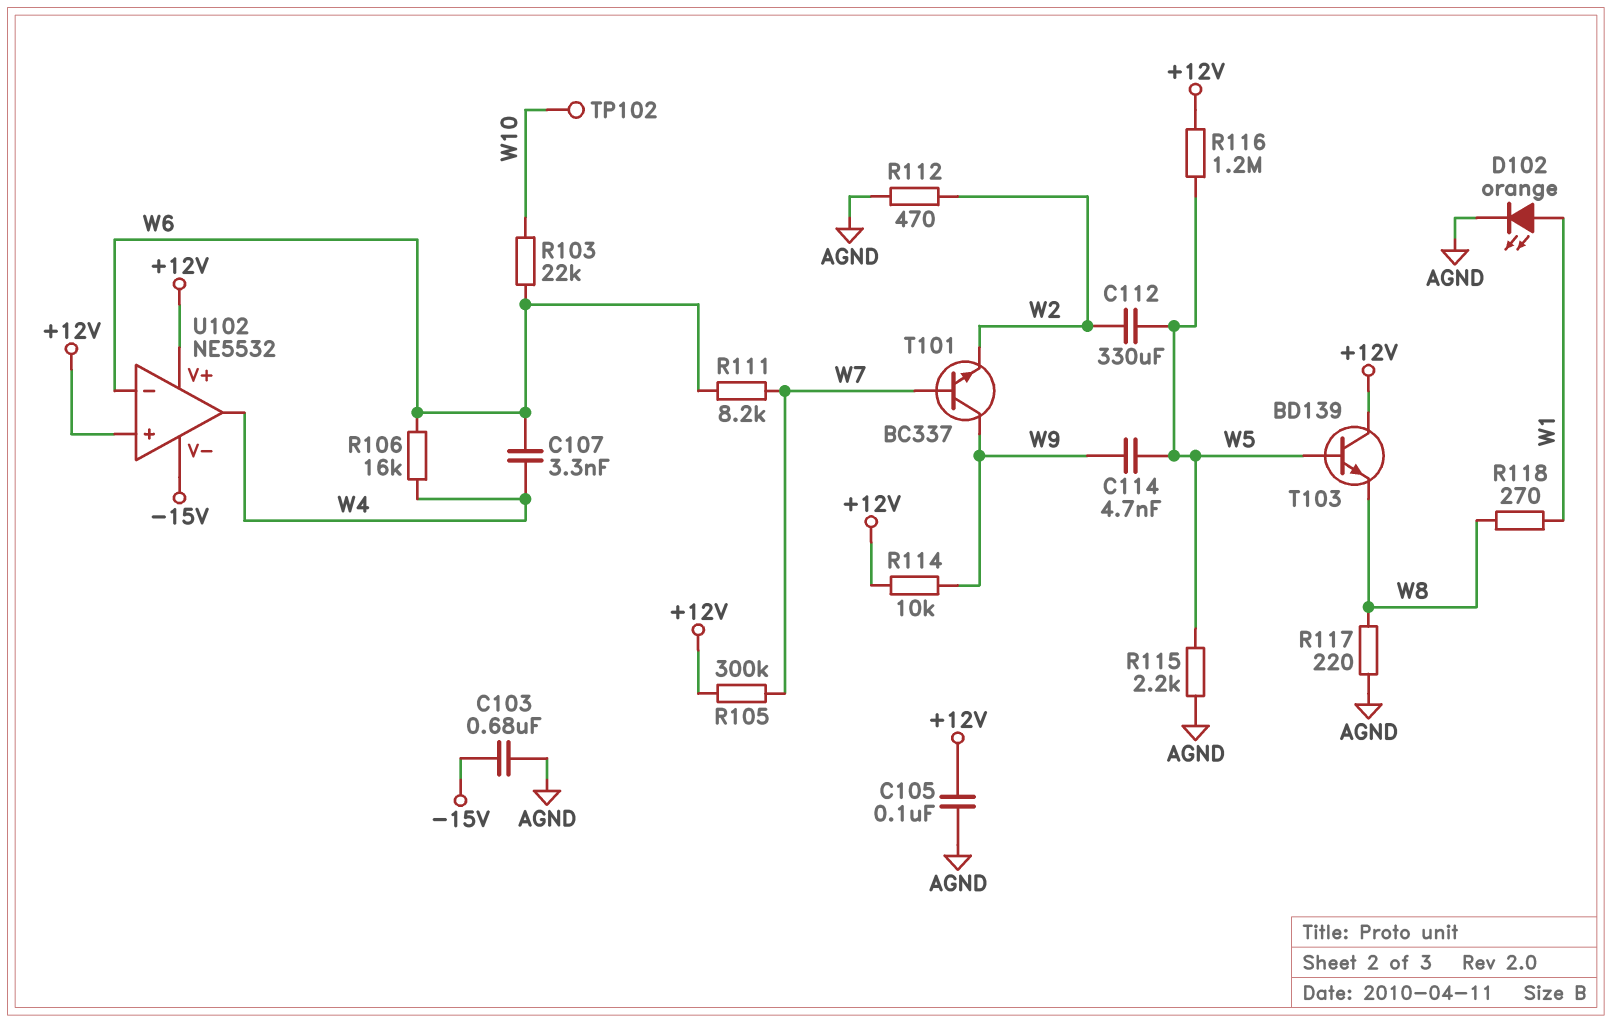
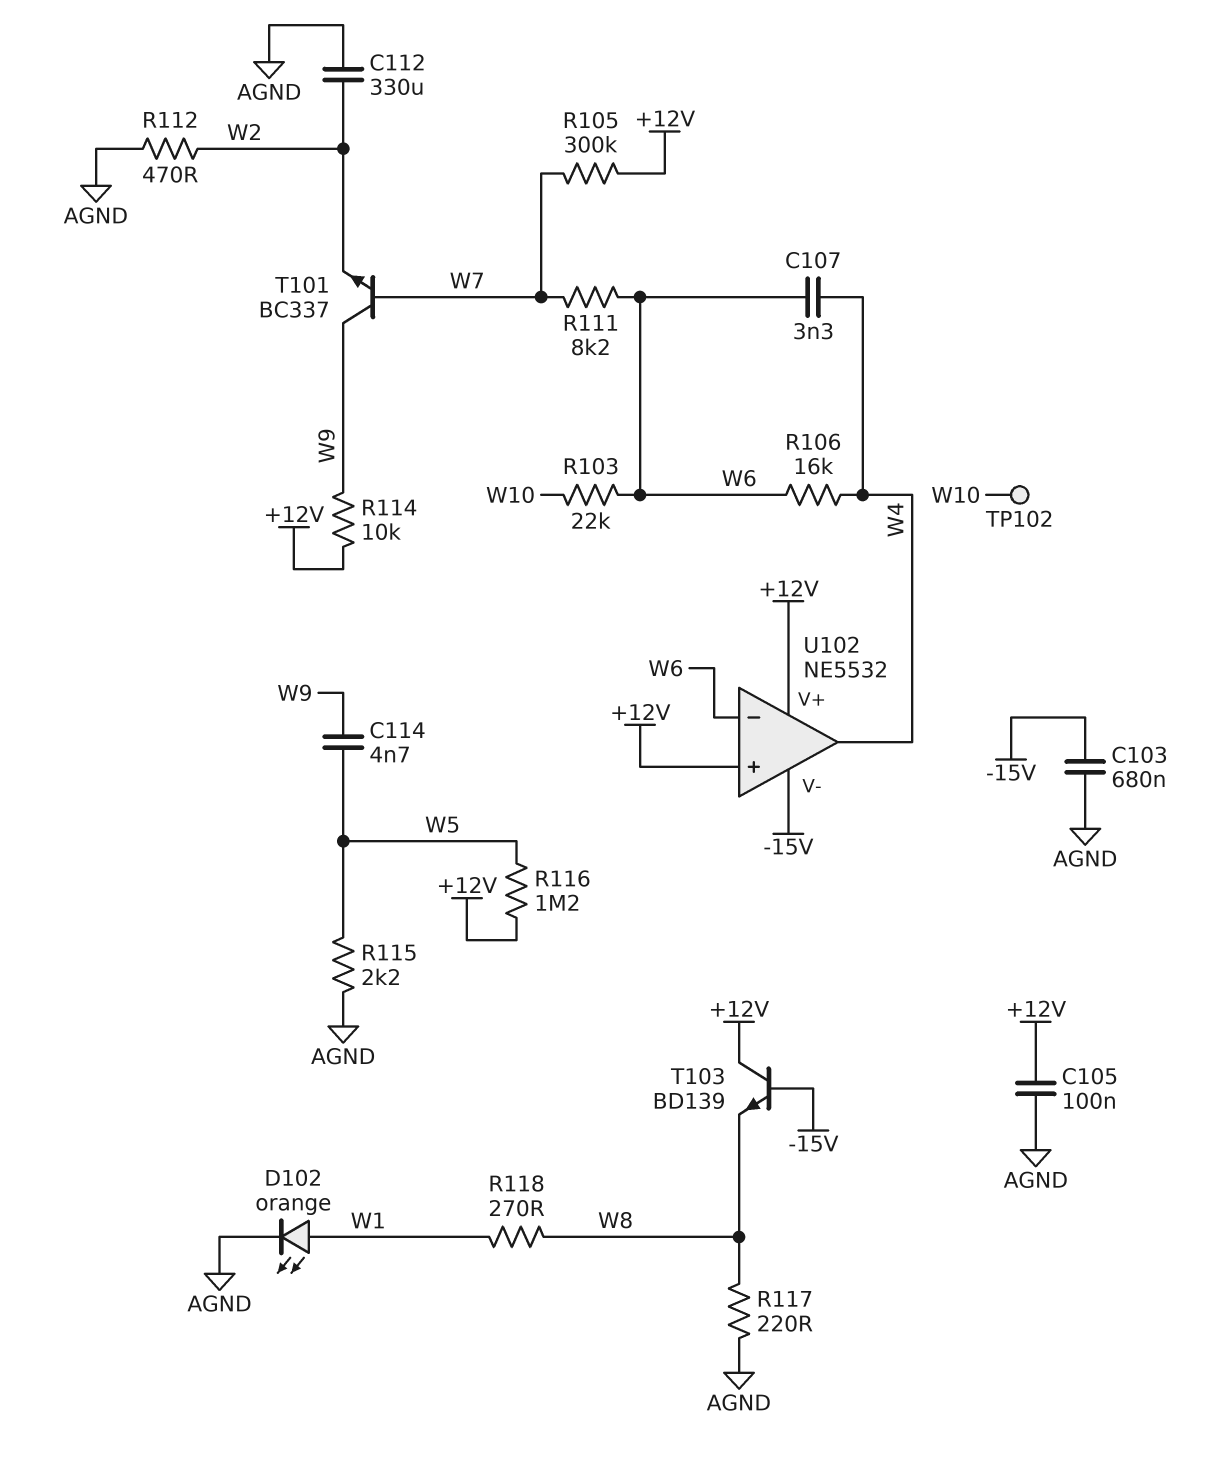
C112: 330uF (W2, W5) -> 330uF (AGND, W2)
T103: NPN BD139 (B W5, C +12V, E W8) -> NPN BD139 (B -15V, C +12V, E W8)

